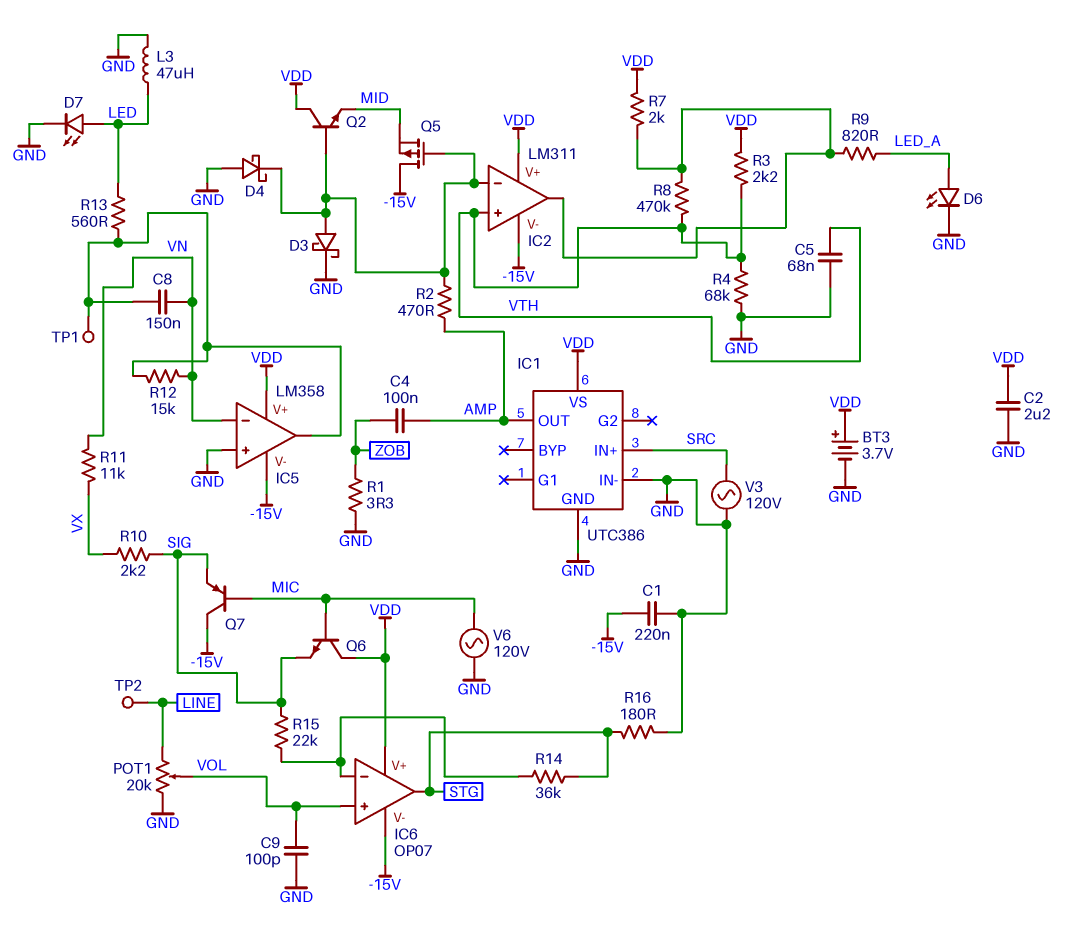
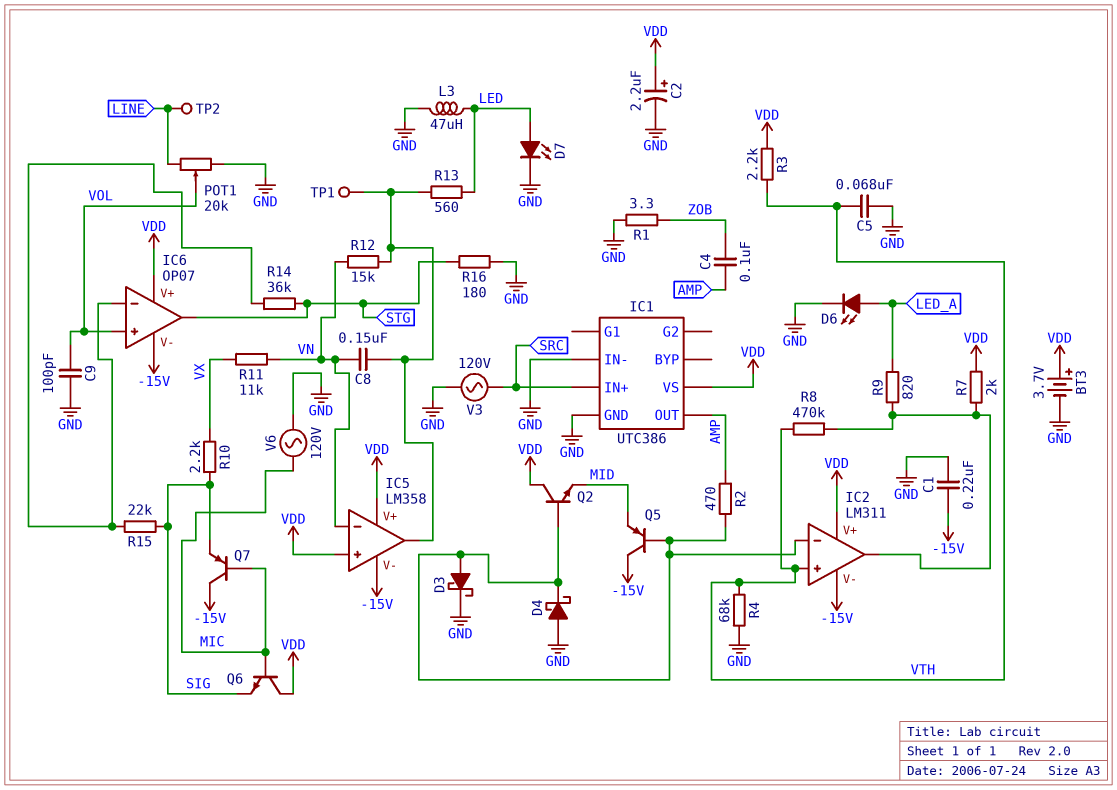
C2: 2.2uF (GND, VDD) -> 2.2uF (plus VDD, minus GND)
IC5 pin in+: GND -> VDD
Q5: PMOS (G IC2/in-, D -15V, S MID) -> PNP (B IC2/in-, C -15V, E MID)

